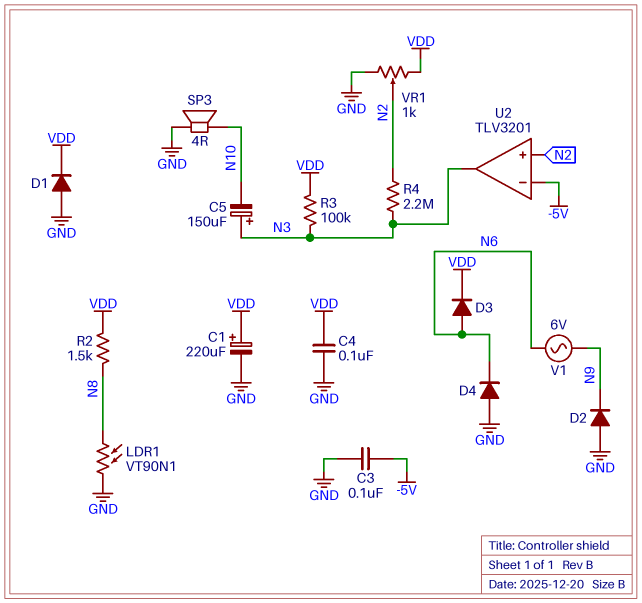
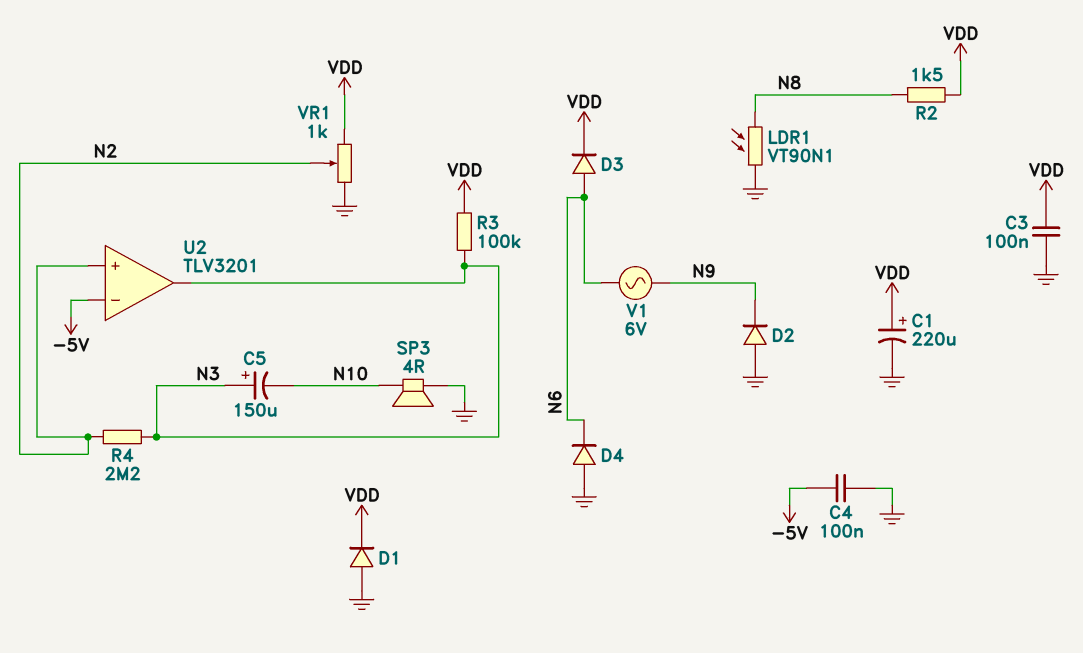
C3: 100nF (-5V, GND) -> 100nF (GND, VDD)
C4: 100nF (GND, VDD) -> 100nF (-5V, GND)

